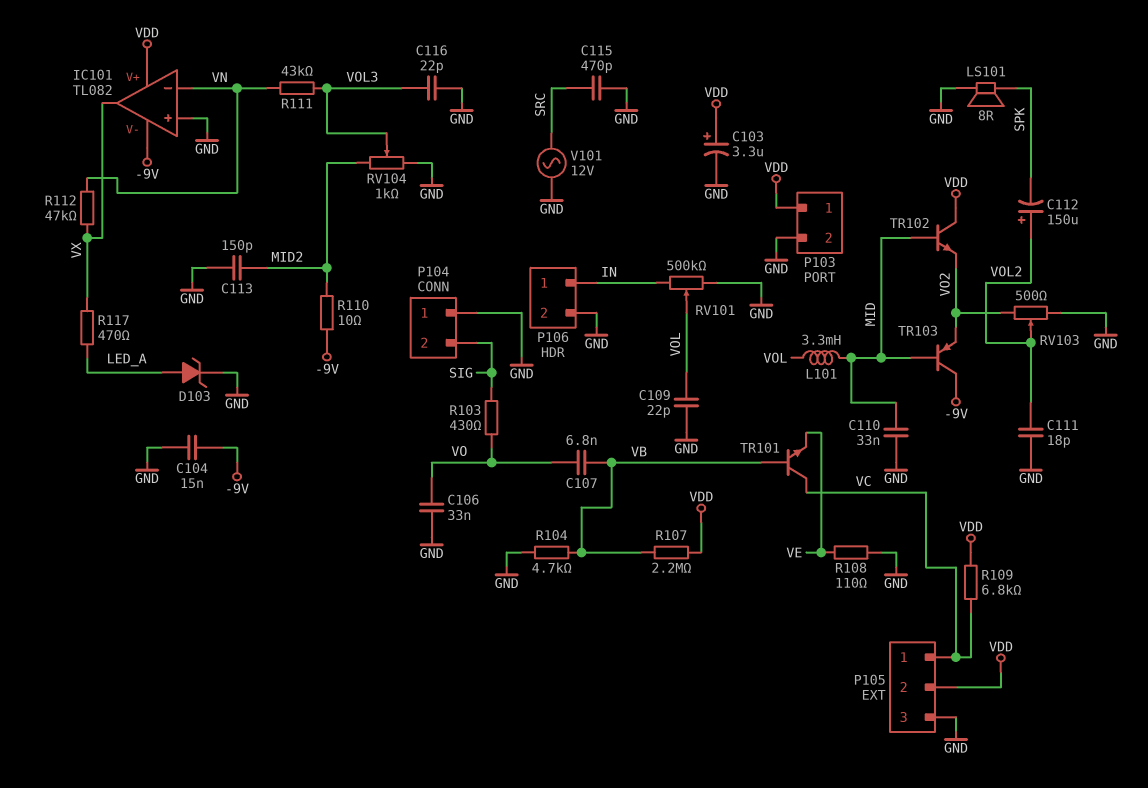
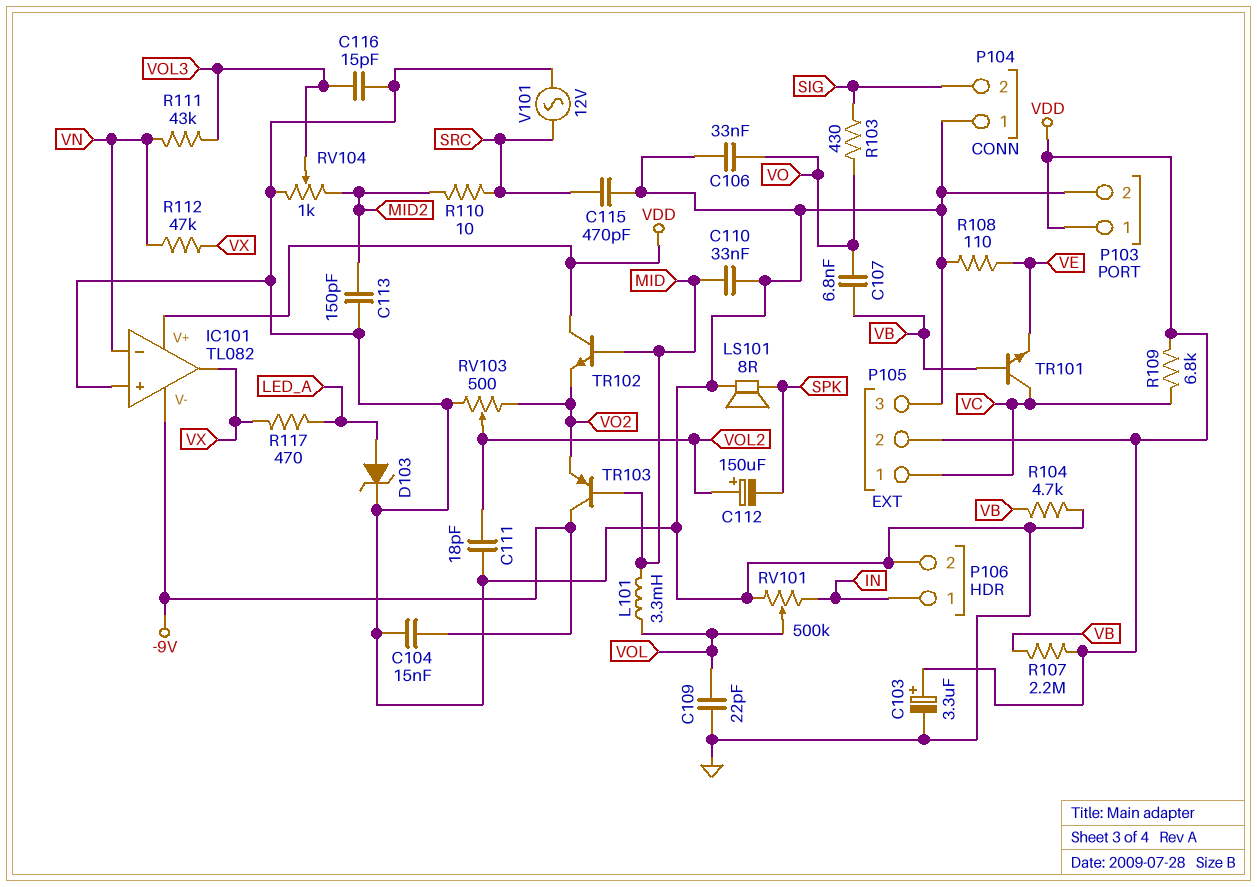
C116: 22pF (GND, VOL3) -> 15pF (GND, VOL3)
R110: 10 (-9V, MID2) -> 10 (MID2, SRC)

